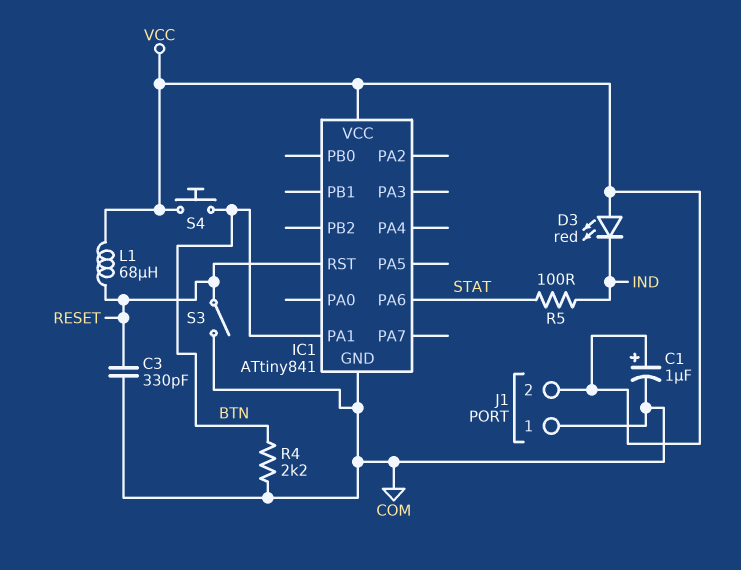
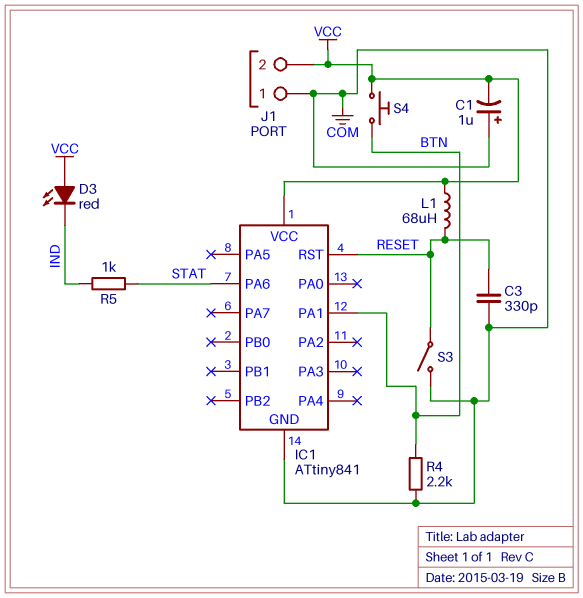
C1: 1uF (plus VCC, minus COM) -> 1uF (plus COM, minus VCC)
R5: 100 (IND, STAT) -> 1k (IND, STAT)

